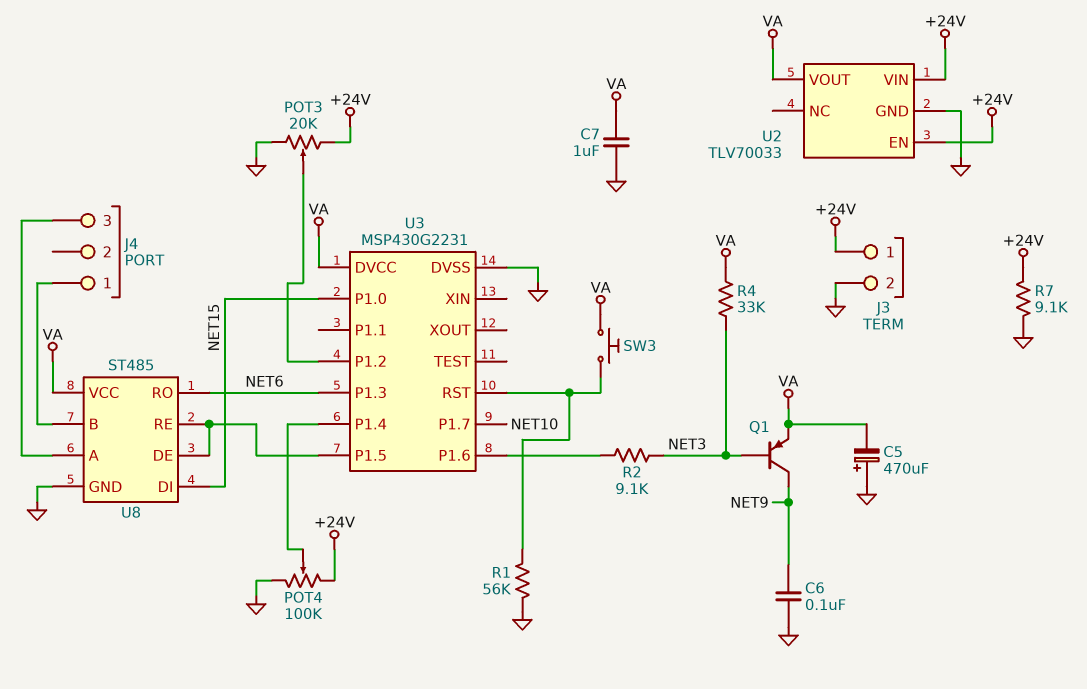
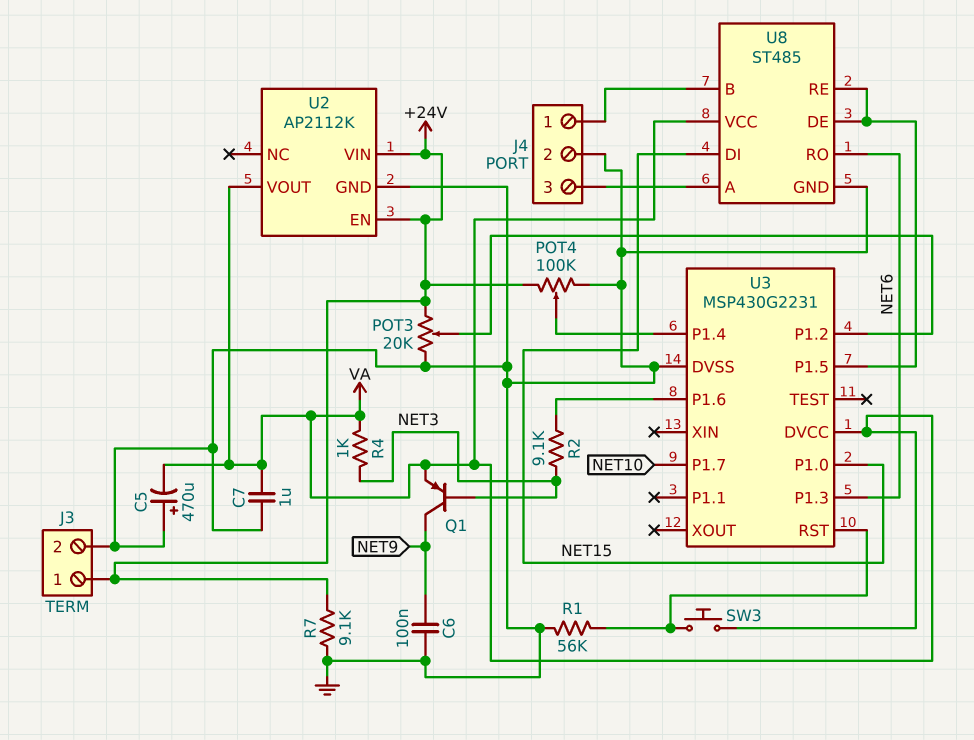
J4 pin 2: none -> GND
R4: 33k (NET3, VA) -> 1k (NET3, VA)
U2: TLV70033 -> AP2112K

